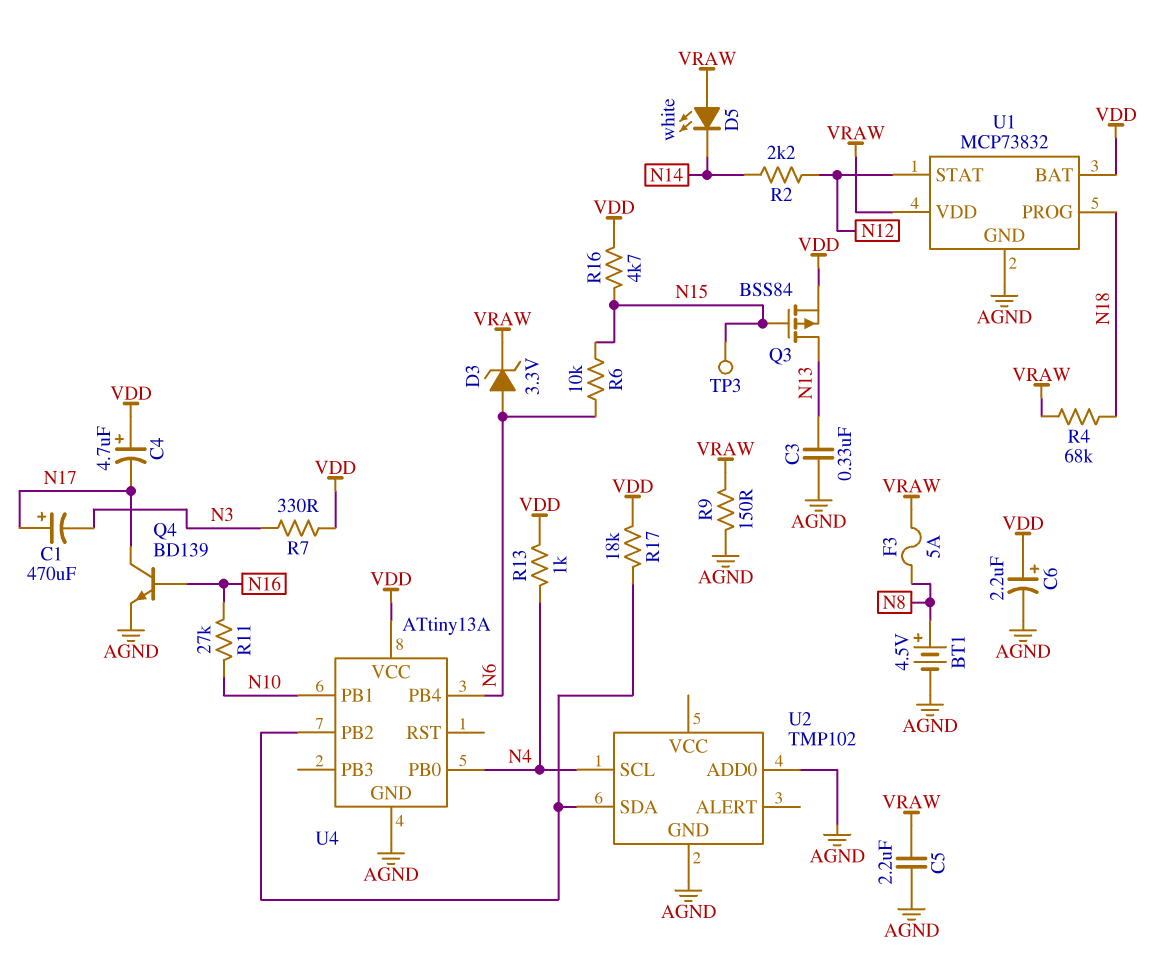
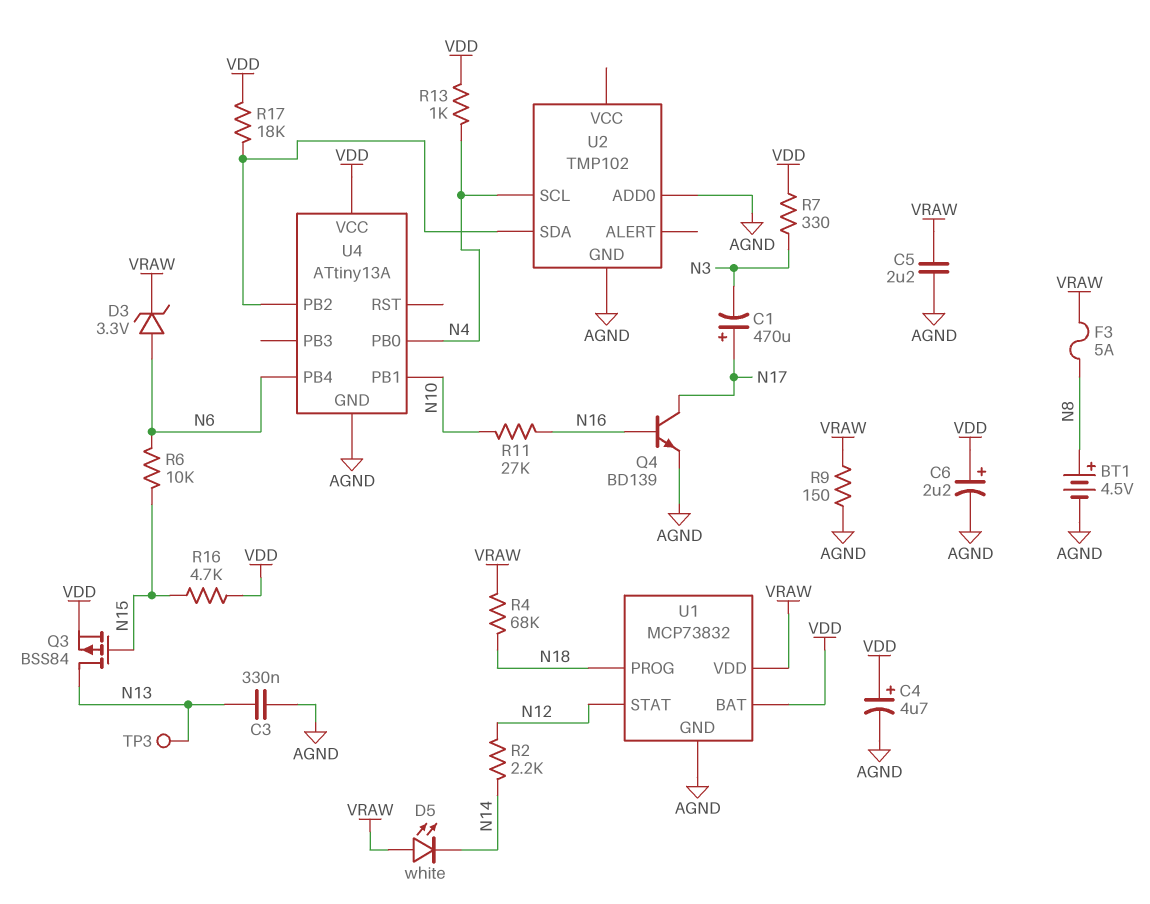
C4: 4.7uF (plus VDD, minus N17) -> 4.7uF (plus VDD, minus AGND)
TP3: test point (N15) -> test point (N13)

